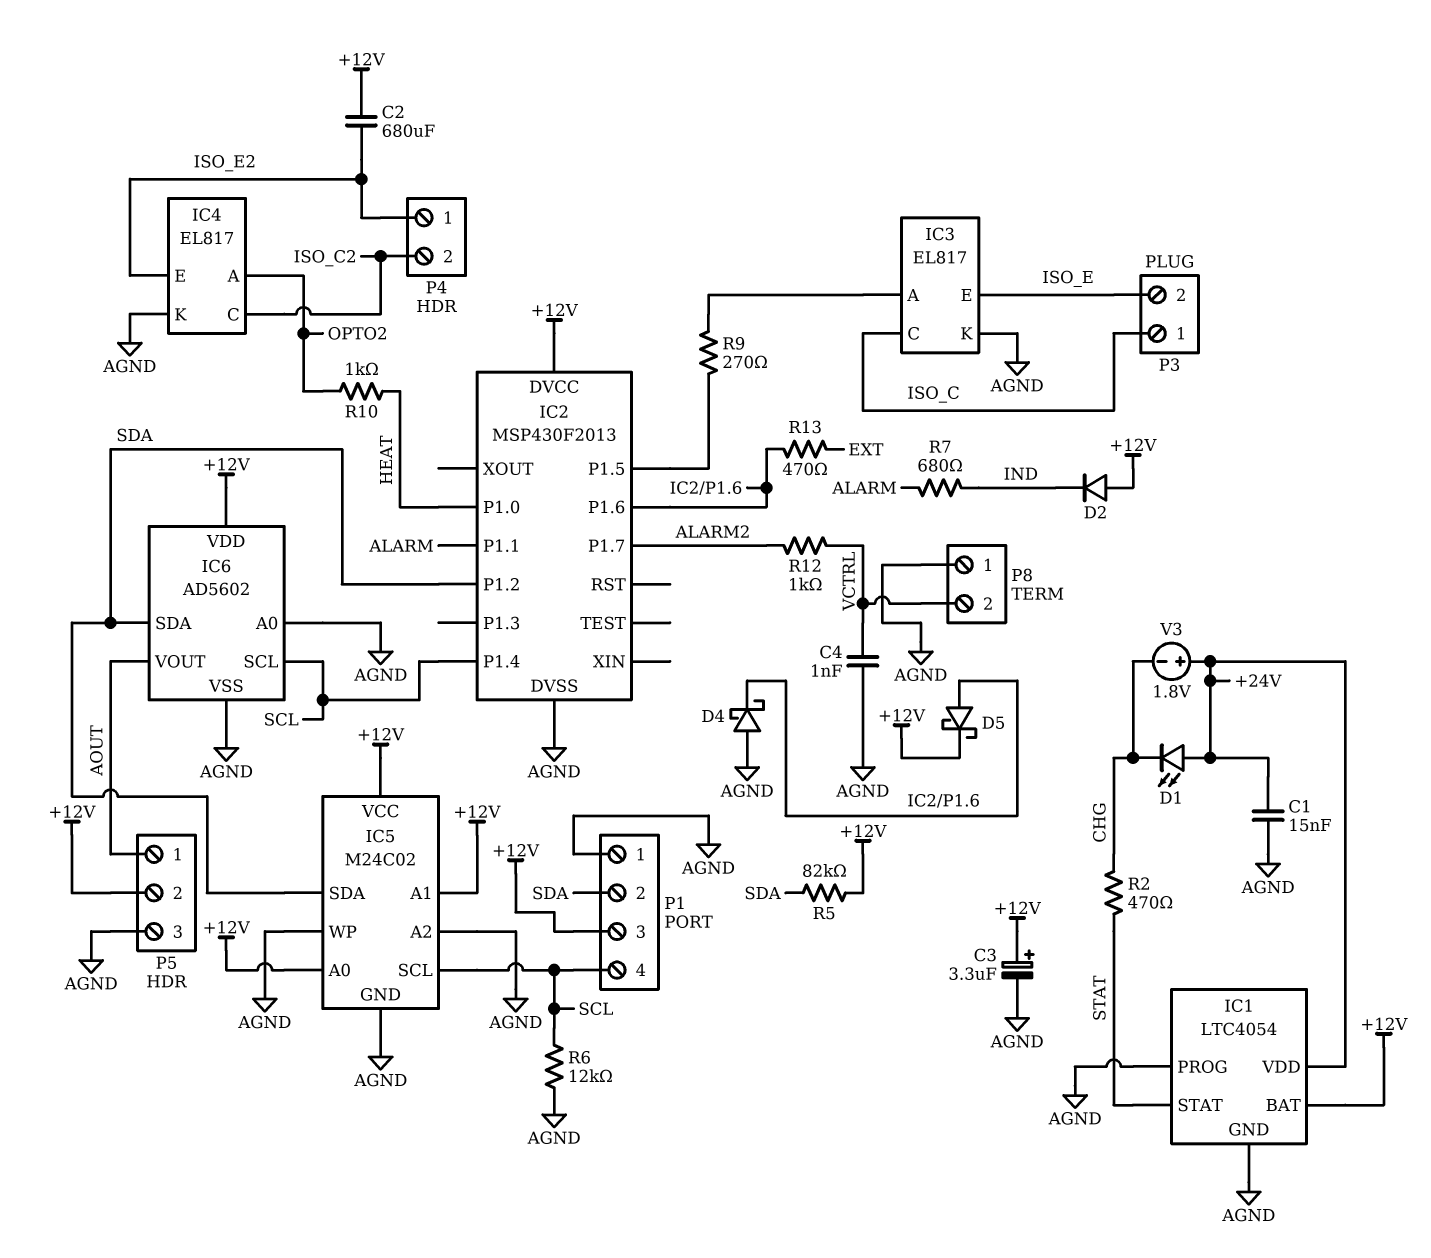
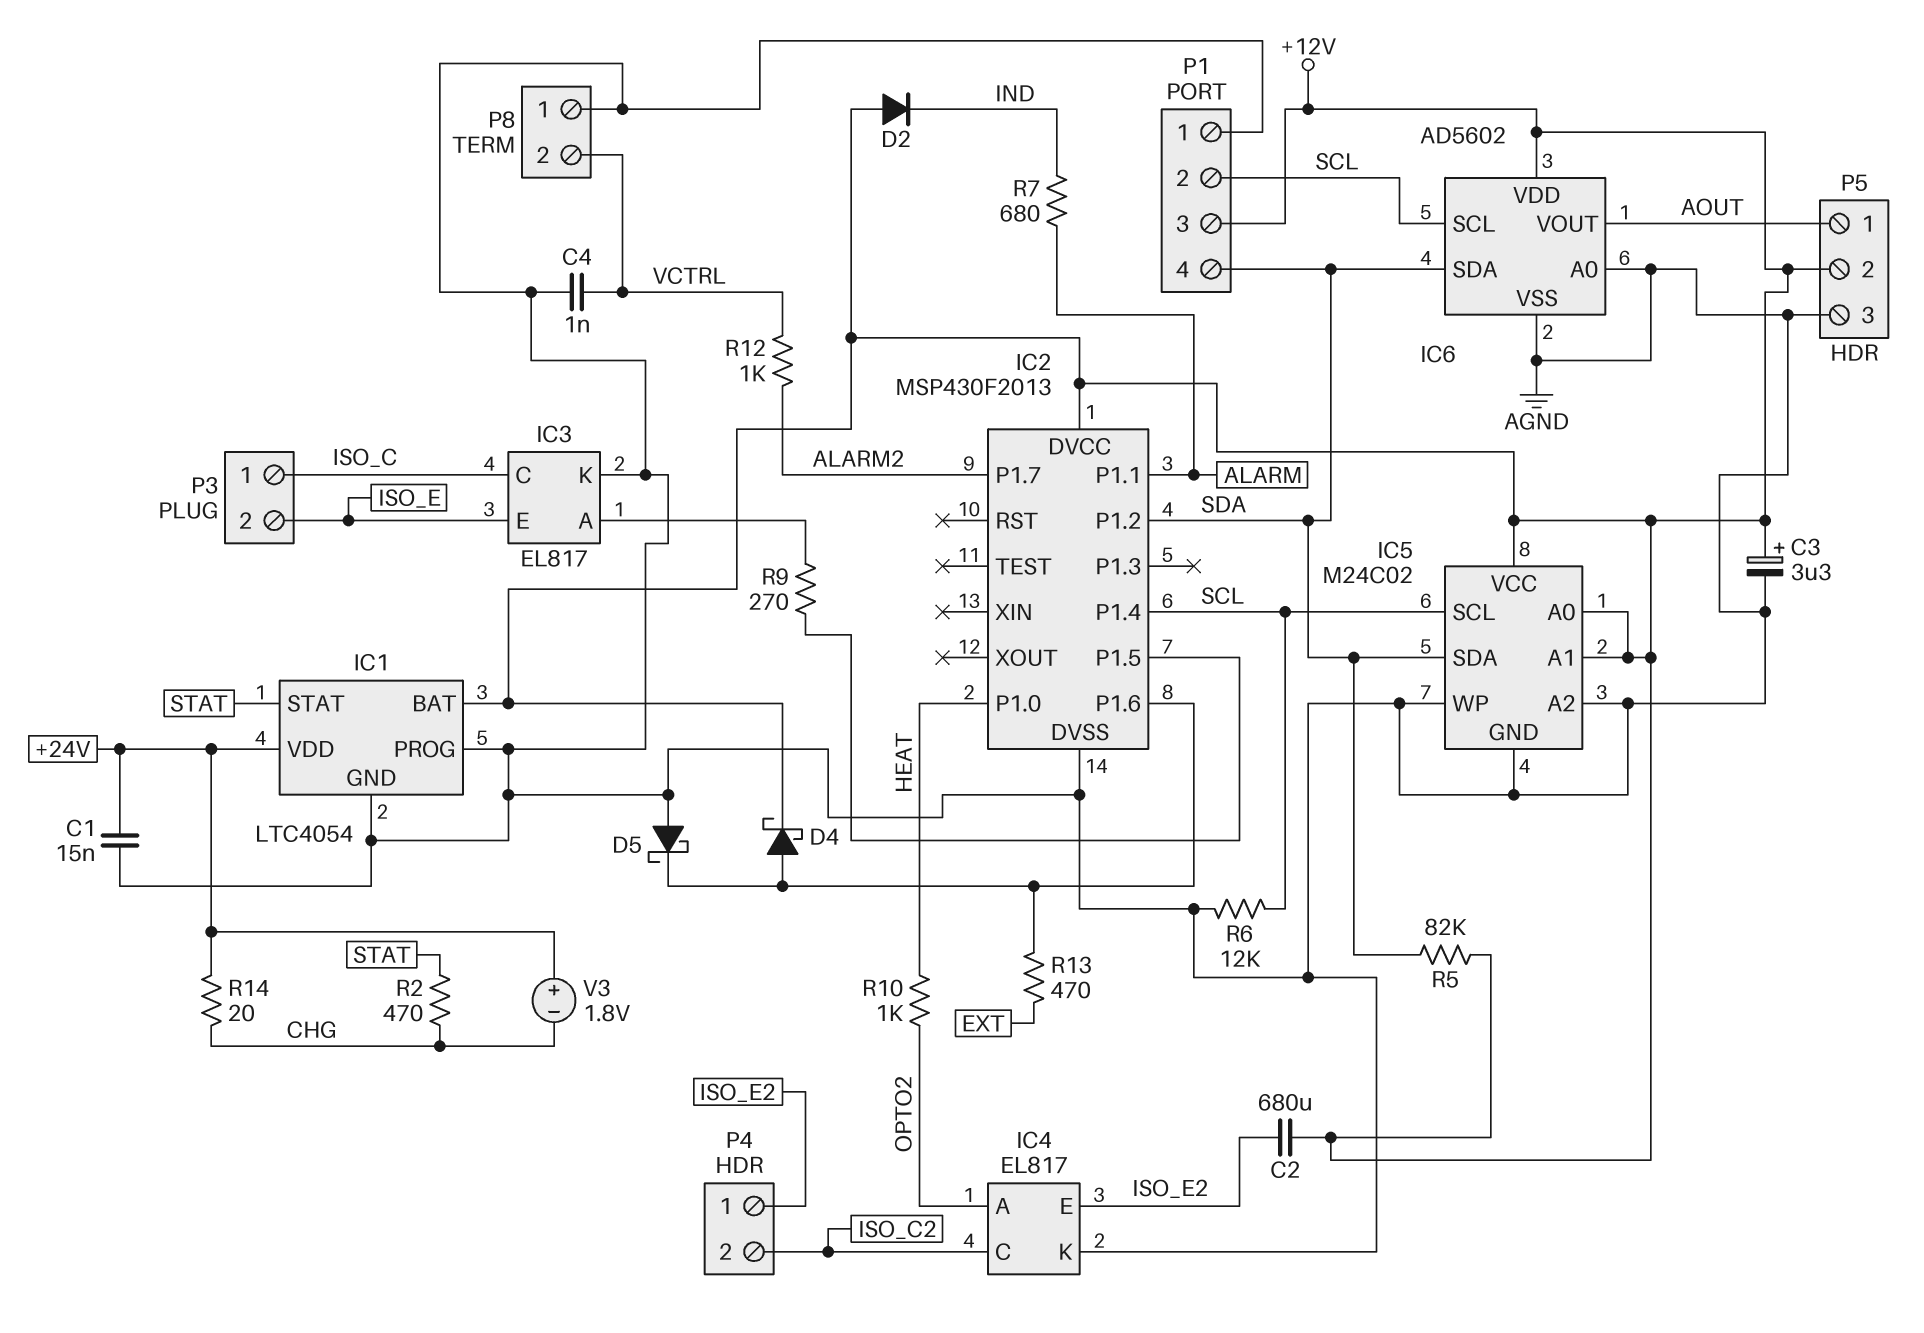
D1: LED (A +24V, K CHG) -> none
D4: schottky (A AGND, K IC2/P1.6) -> schottky (A IC2/P1.6, K +12V)
D5: schottky (A IC2/P1.6, K +12V) -> schottky (A AGND, K IC2/P1.6)
P1 pin 2: SDA -> SCL
P1 pin 4: SCL -> SDA
R14: none -> 20 (+24V, CHG)

